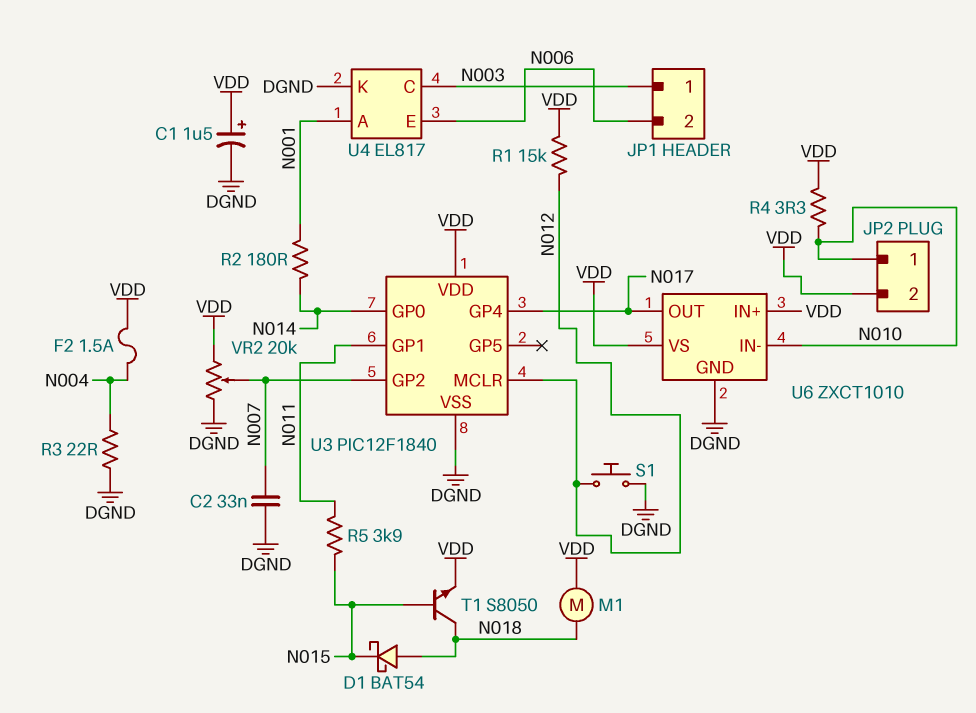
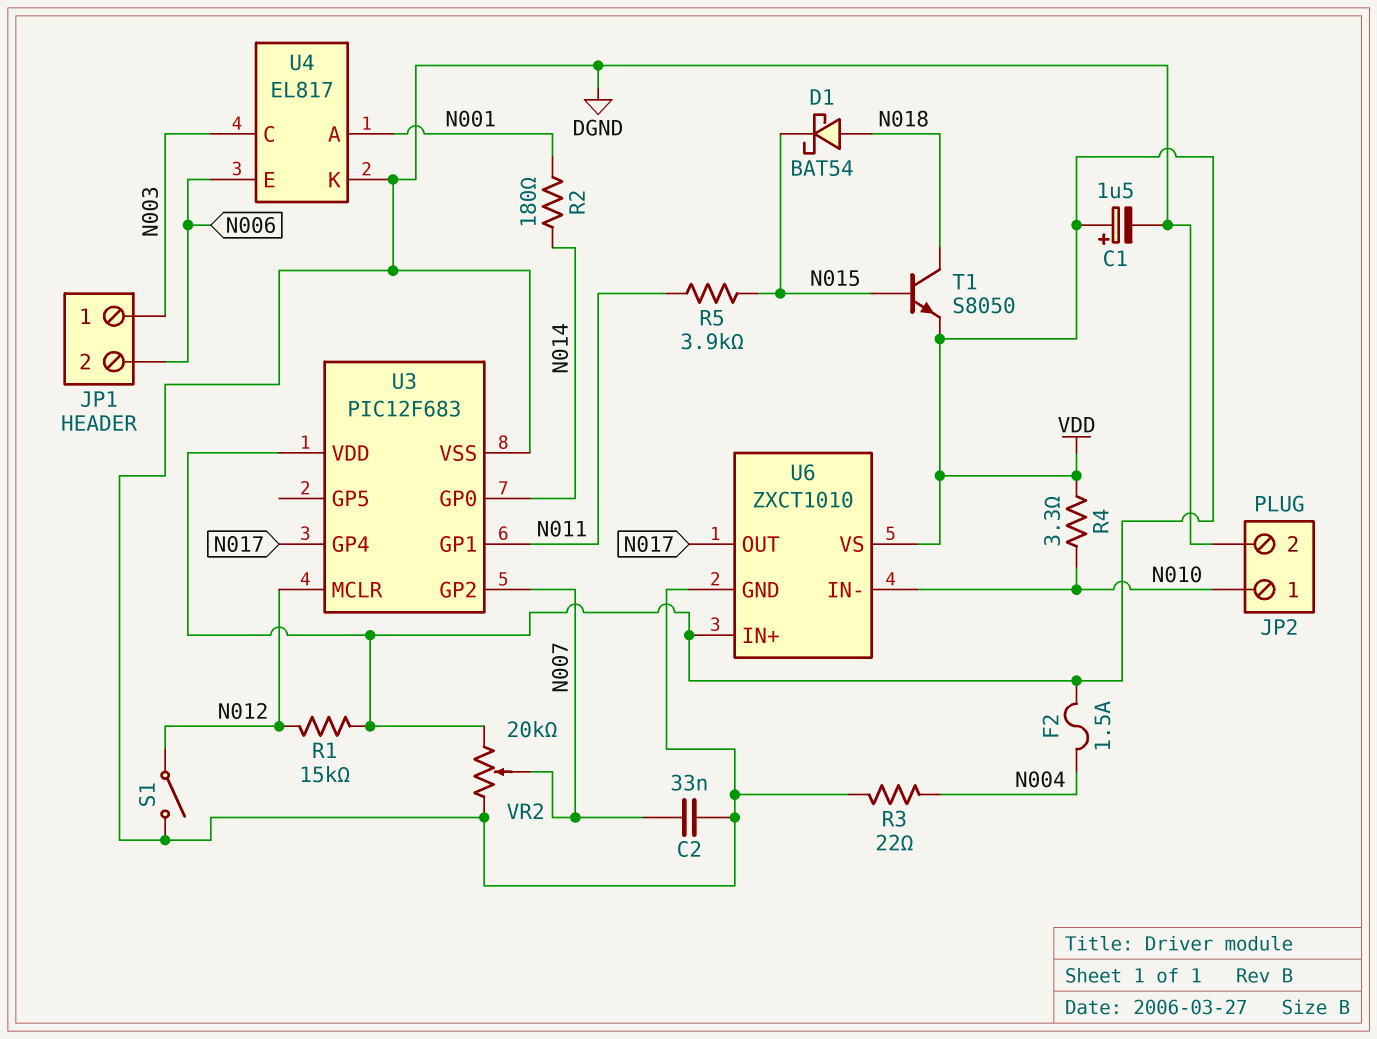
JP2 pin 2: VDD -> DGND
M1: motor (N018, VDD) -> none
S1: button (DGND, N012) -> switch (DGND, N012)
U3: PIC12F1840 -> PIC12F683

